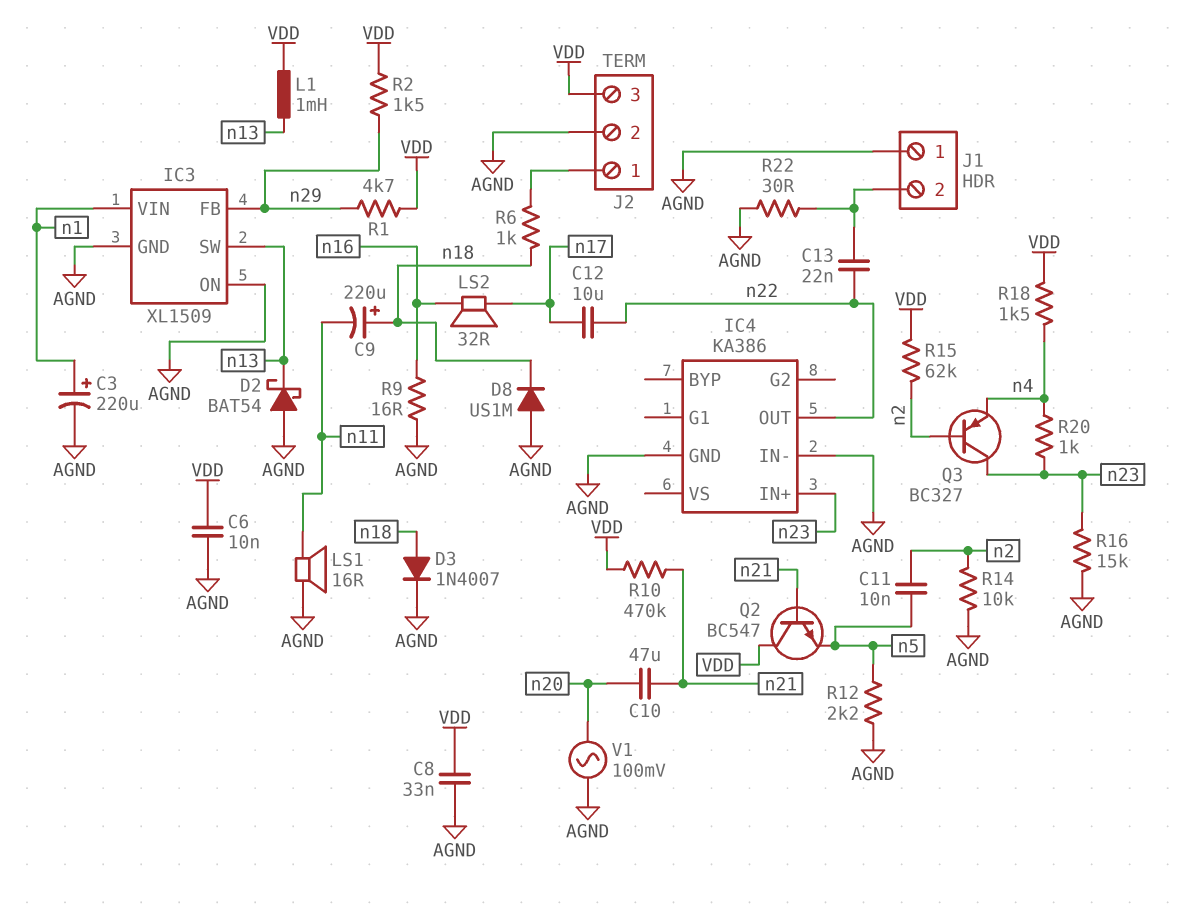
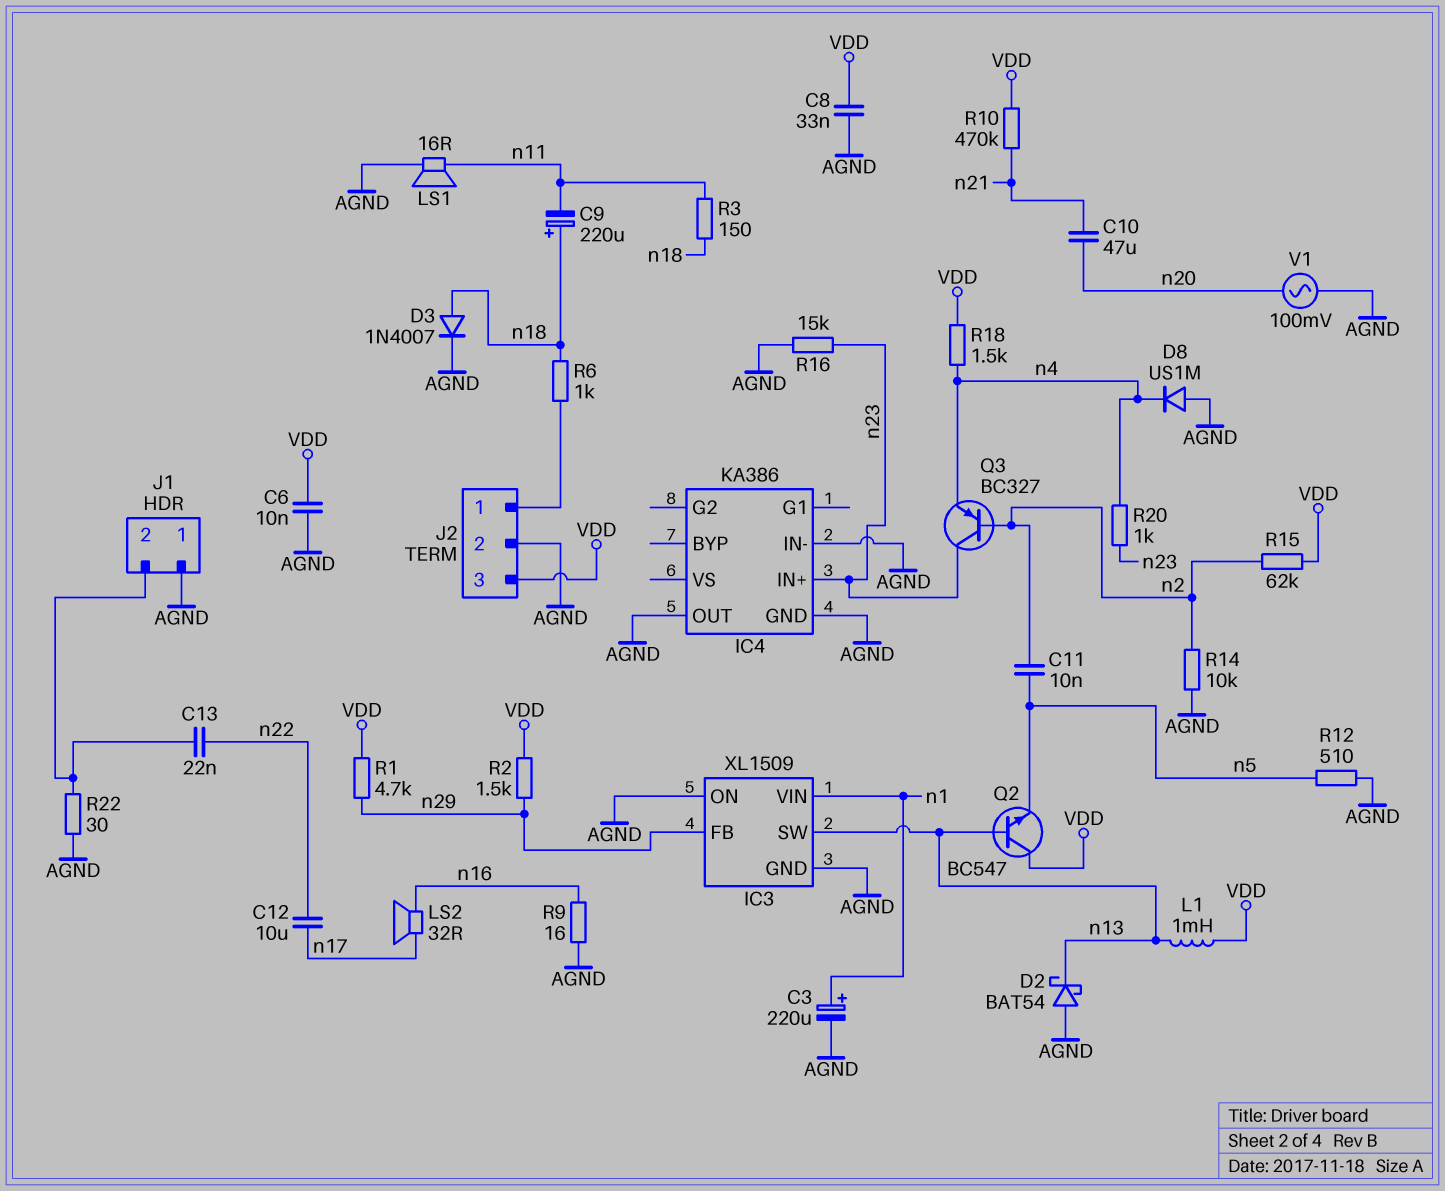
D8: diode US1M (A AGND, K n18) -> diode US1M (A AGND, K n4)
IC4 pin OUT: n22 -> AGND
Q2: NPN BC547 (B n21, C VDD, E n5) -> NPN BC547 (B n13, C VDD, E n5)
R3: none -> 150 (n11, n18)
R12: 2.2k (AGND, n5) -> 510 (AGND, n5)

